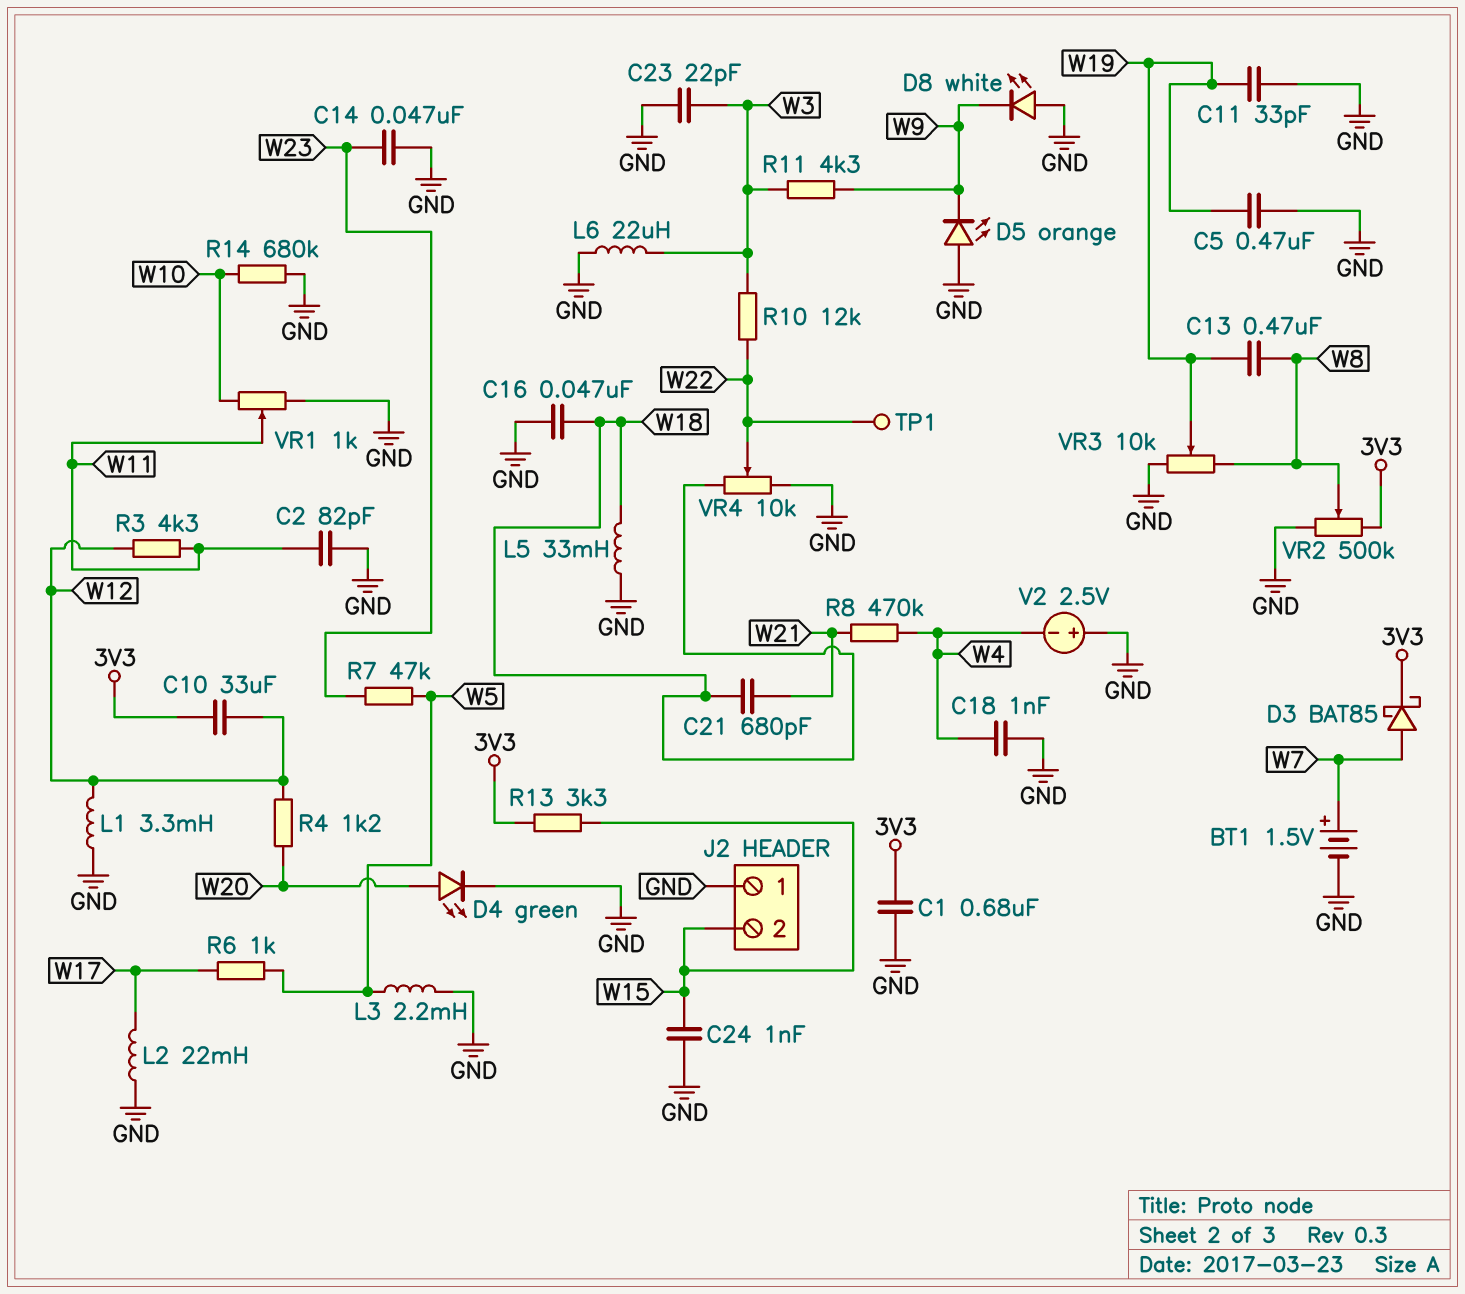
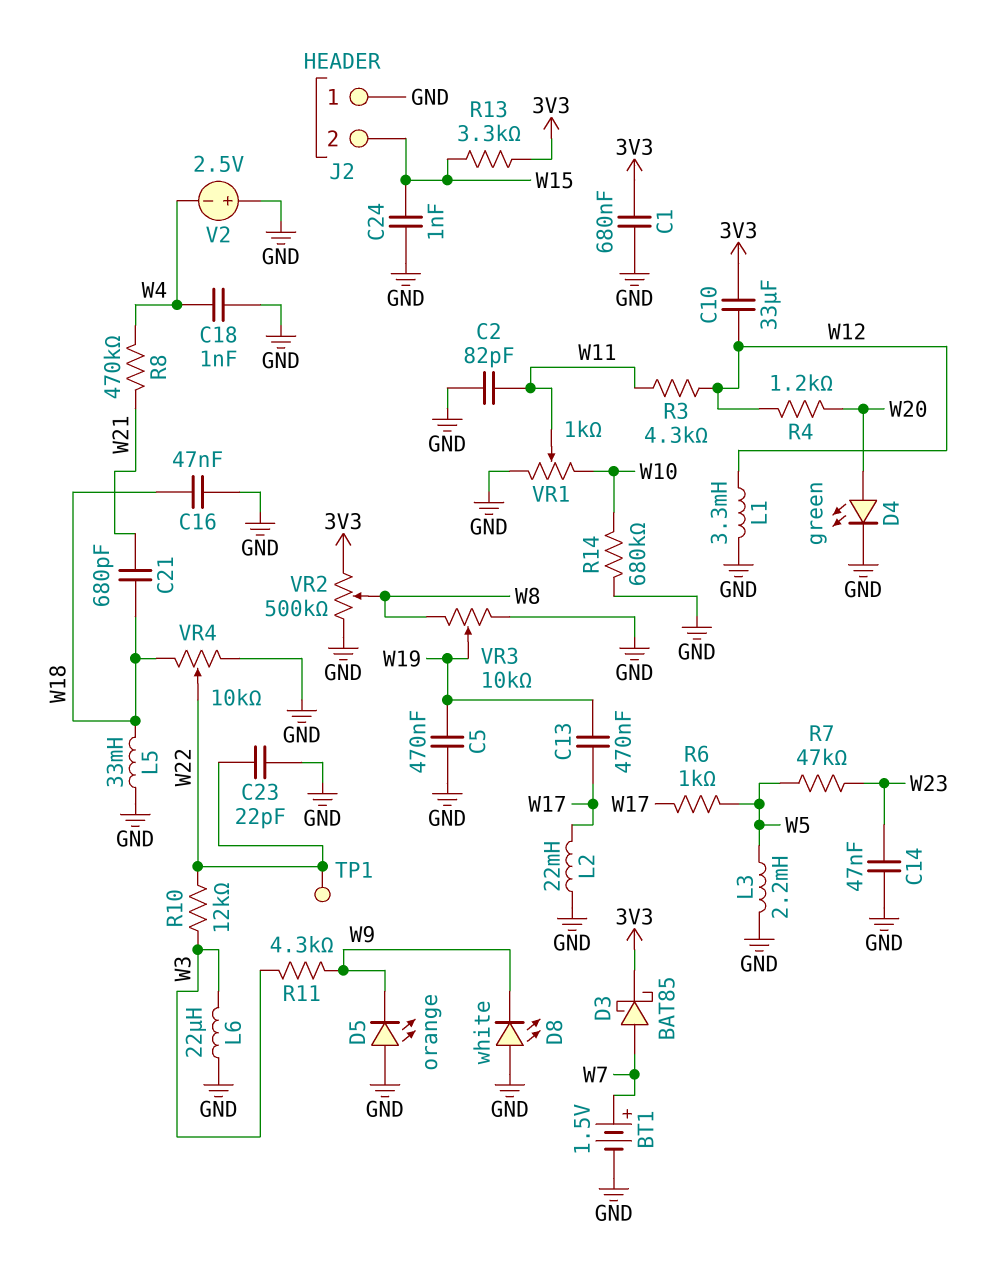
C11: 33pF (GND, W19) -> none
C13: 470nF (W8, W19) -> 470nF (W17, W19)
C23: 22pF (GND, W3) -> 22pF (GND, W22)

